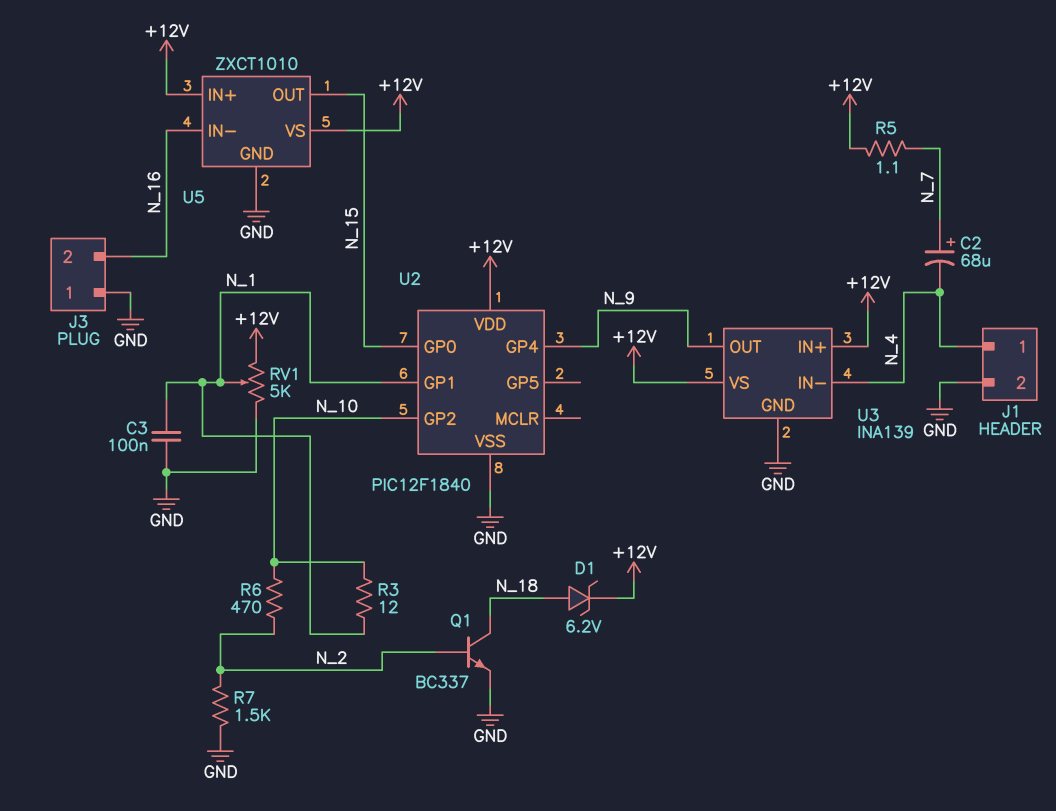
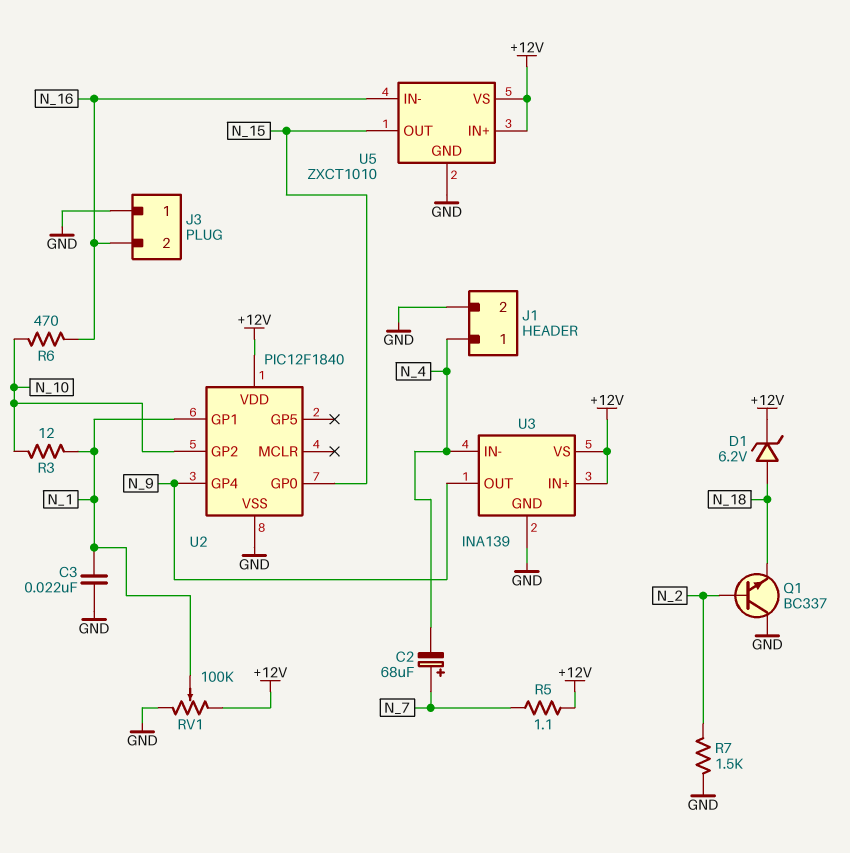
C3: 100nF (GND, N_1) -> 22nF (GND, N_1)
Q1: NPN BC337 (B N_2, C N_18, E GND) -> NPN BC337 (B N_2, C GND, E N_18)
R6: 470 (N_2, N_10) -> 470 (N_10, N_16)
RV1: 5k (+12V, GND, wiper N_1) -> 100k (+12V, GND, wiper N_1)

